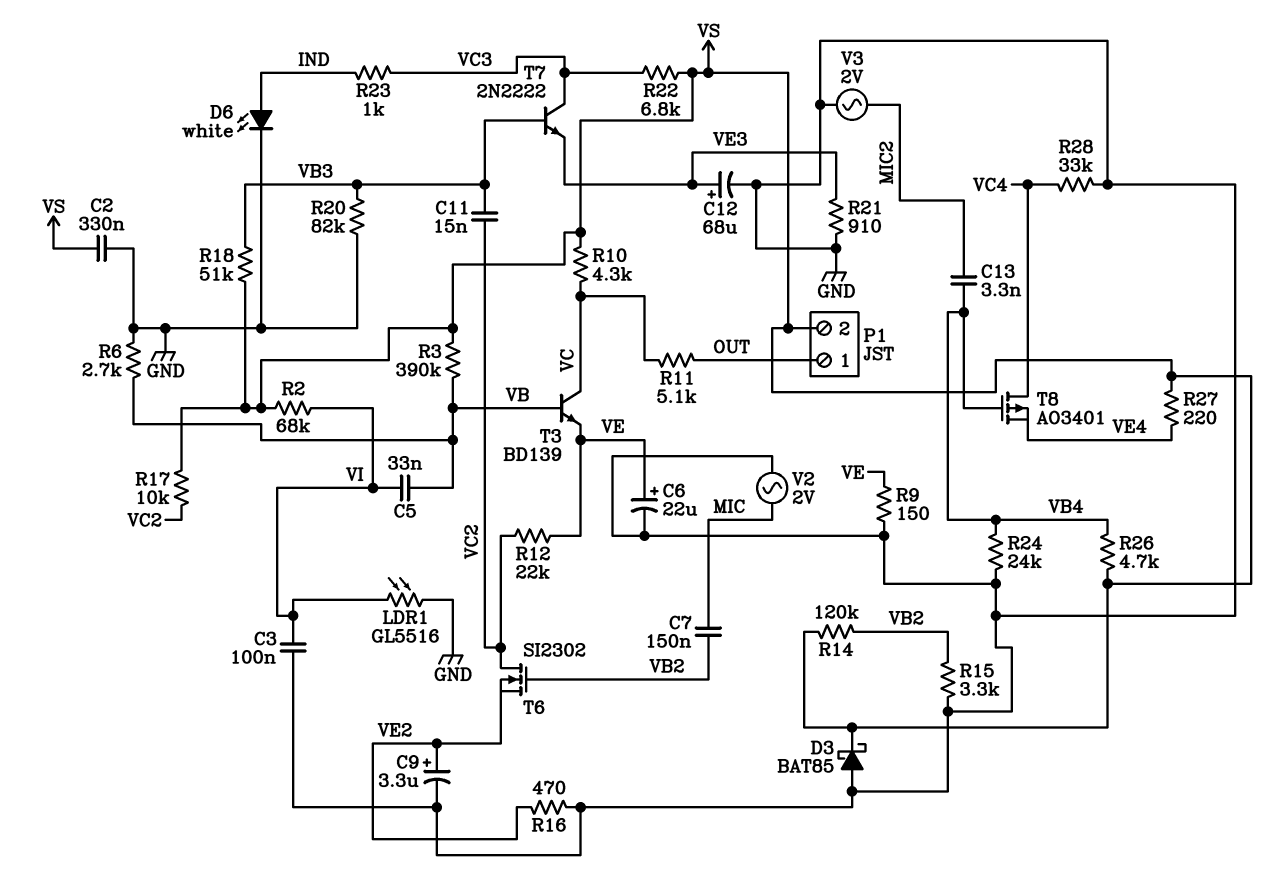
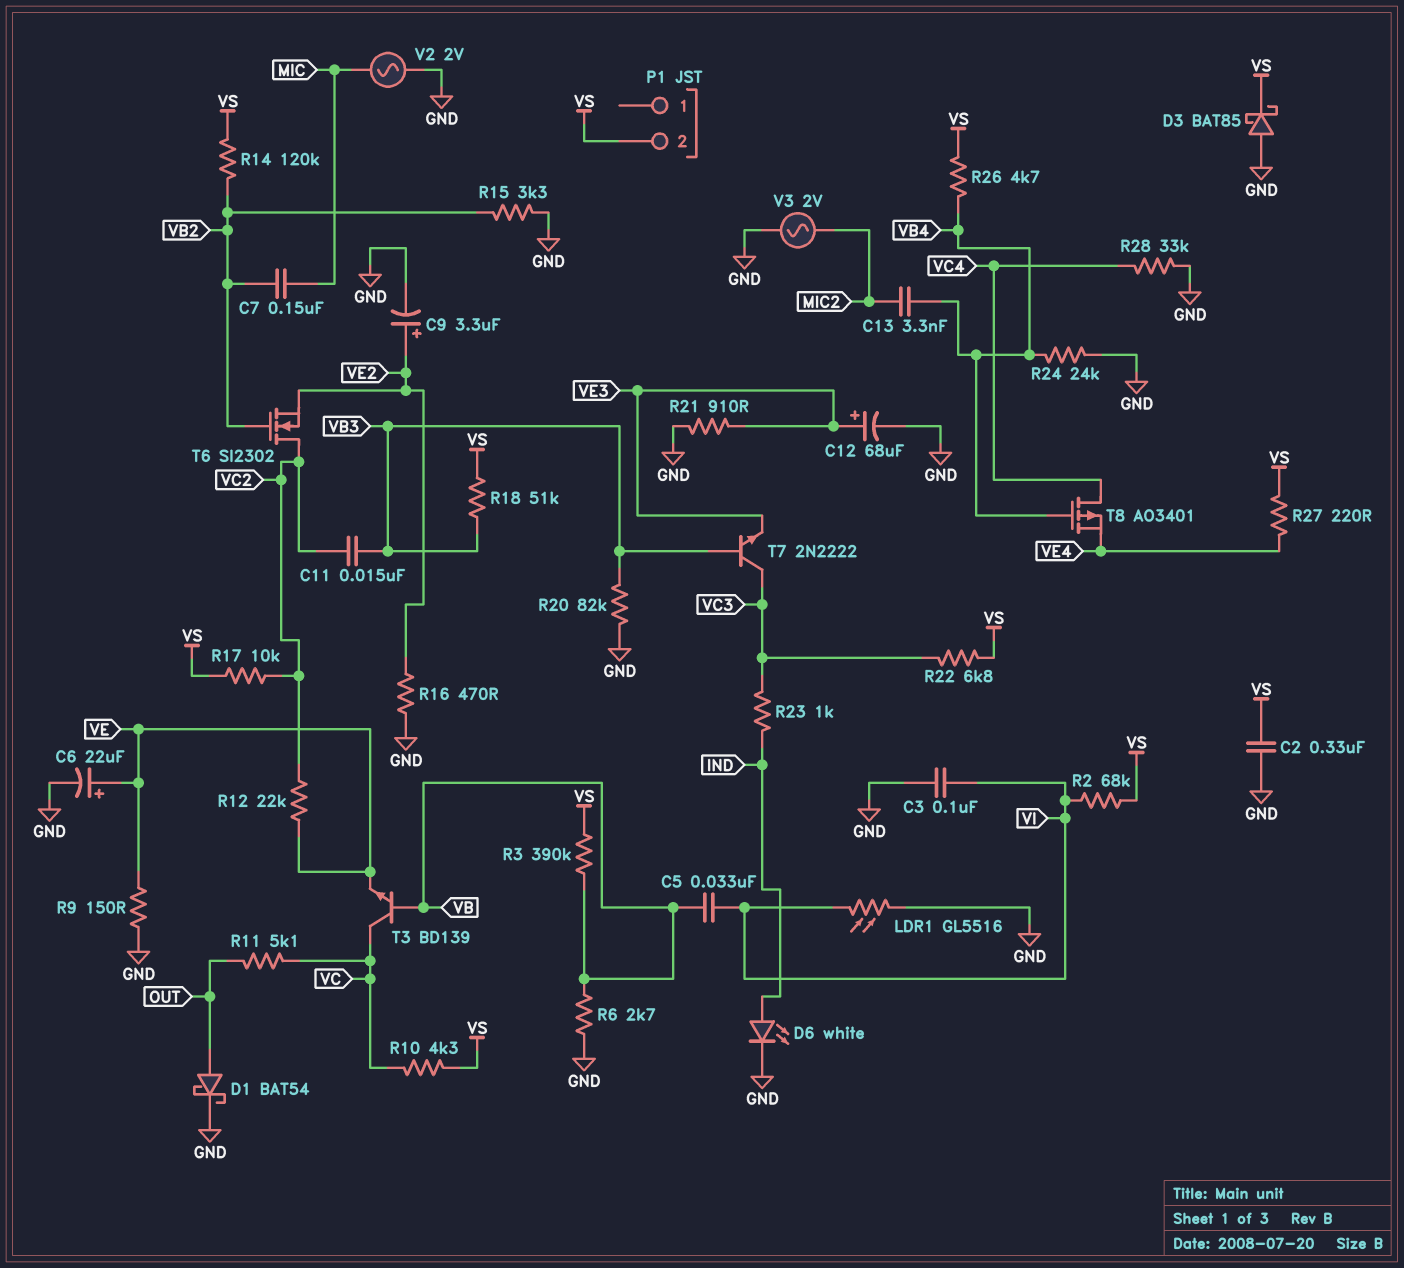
D1: none -> schottky BAT54 (A OUT, K GND)
P1 pin 1: OUT -> none

